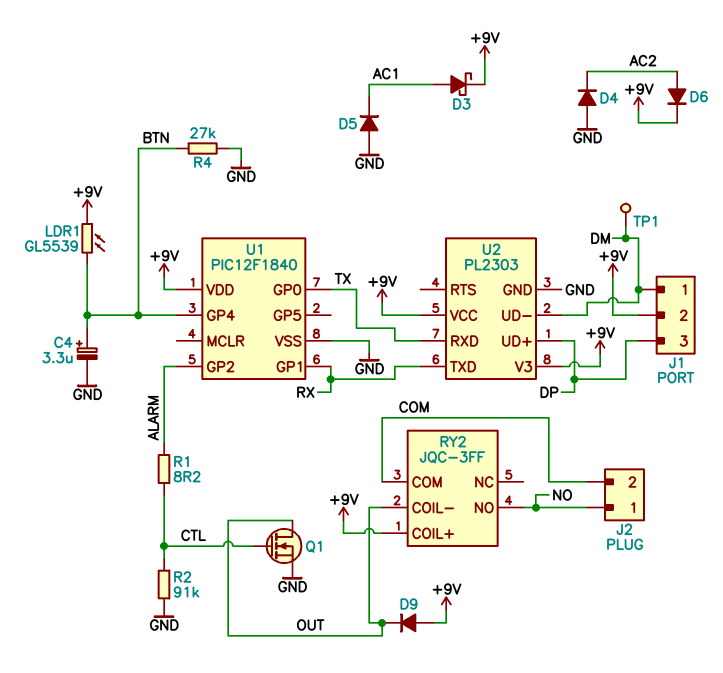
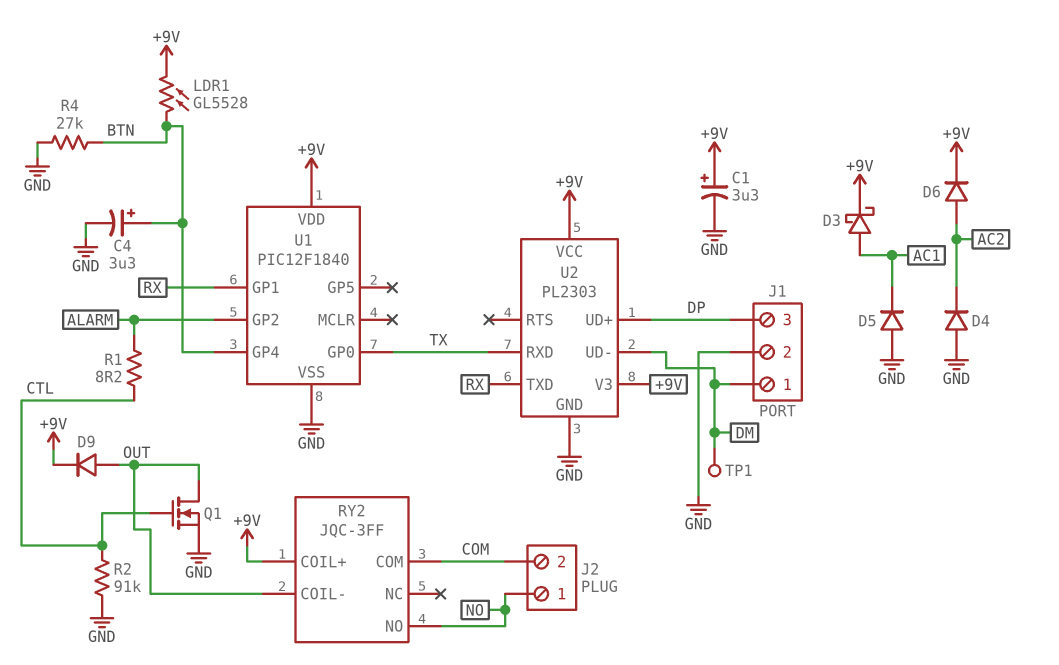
C1: none -> 3.3uF (plus +9V, minus GND)
D9: diode (A +9V, K OUT) -> diode (A OUT, K +9V)
J1 pin 2: +9V -> GND
LDR1: GL5539 (+9V, BTN) -> GL5528 (+9V, BTN)

